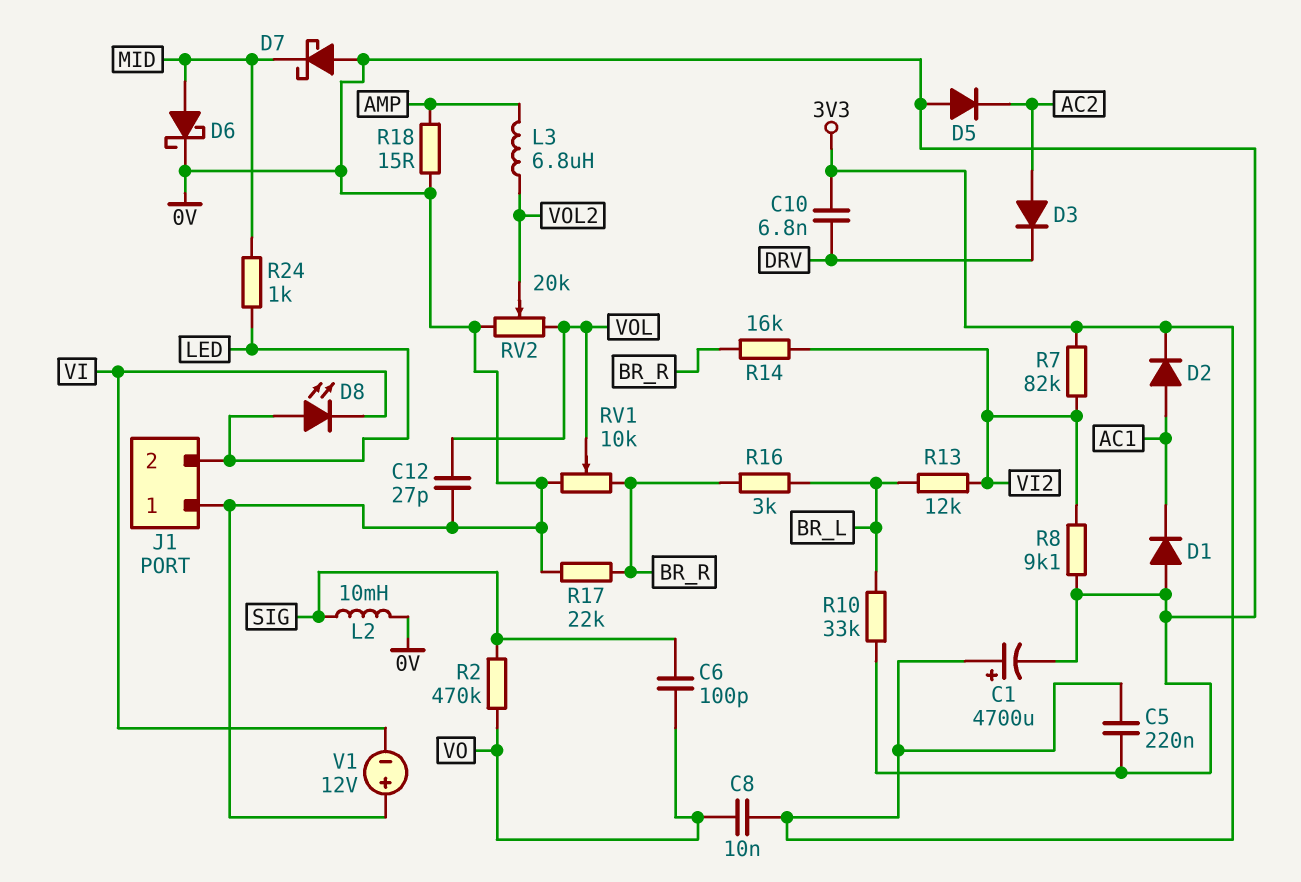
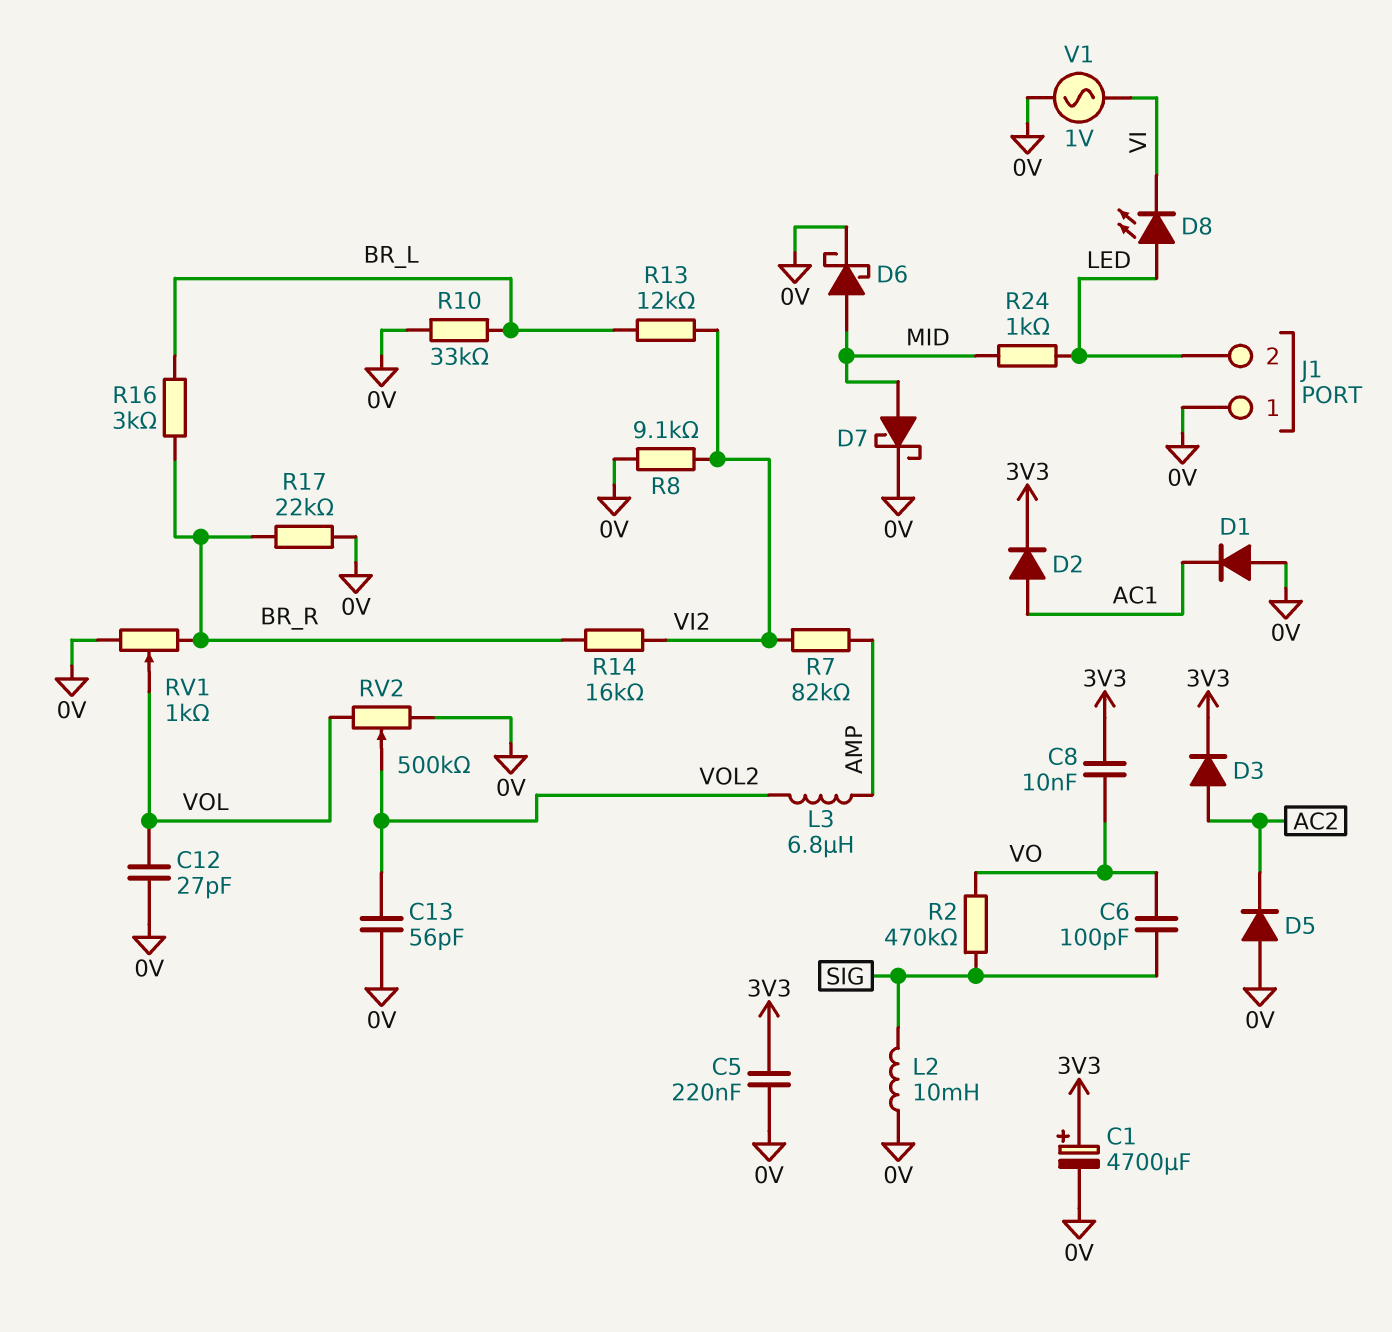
C10: 6.8nF (3V3, DRV) -> none
C13: none -> 56pF (0V, VOL2)
D3: diode (A AC2, K DRV) -> diode (A AC2, K 3V3)
D7: schottky (A 0V, K MID) -> schottky (A MID, K 0V)
R7: 82k (3V3, VI2) -> 82k (AMP, VI2)
R18: 15 (0V, AMP) -> none
RV1: 10k (0V, BR_R, wiper VOL) -> 1k (0V, BR_R, wiper VOL)
RV2: 20k (0V, VOL, wiper VOL2) -> 500k (0V, VOL, wiper VOL2)
V1: 12V (plus 0V, minus VI) -> AC 1V (0V, VI)

